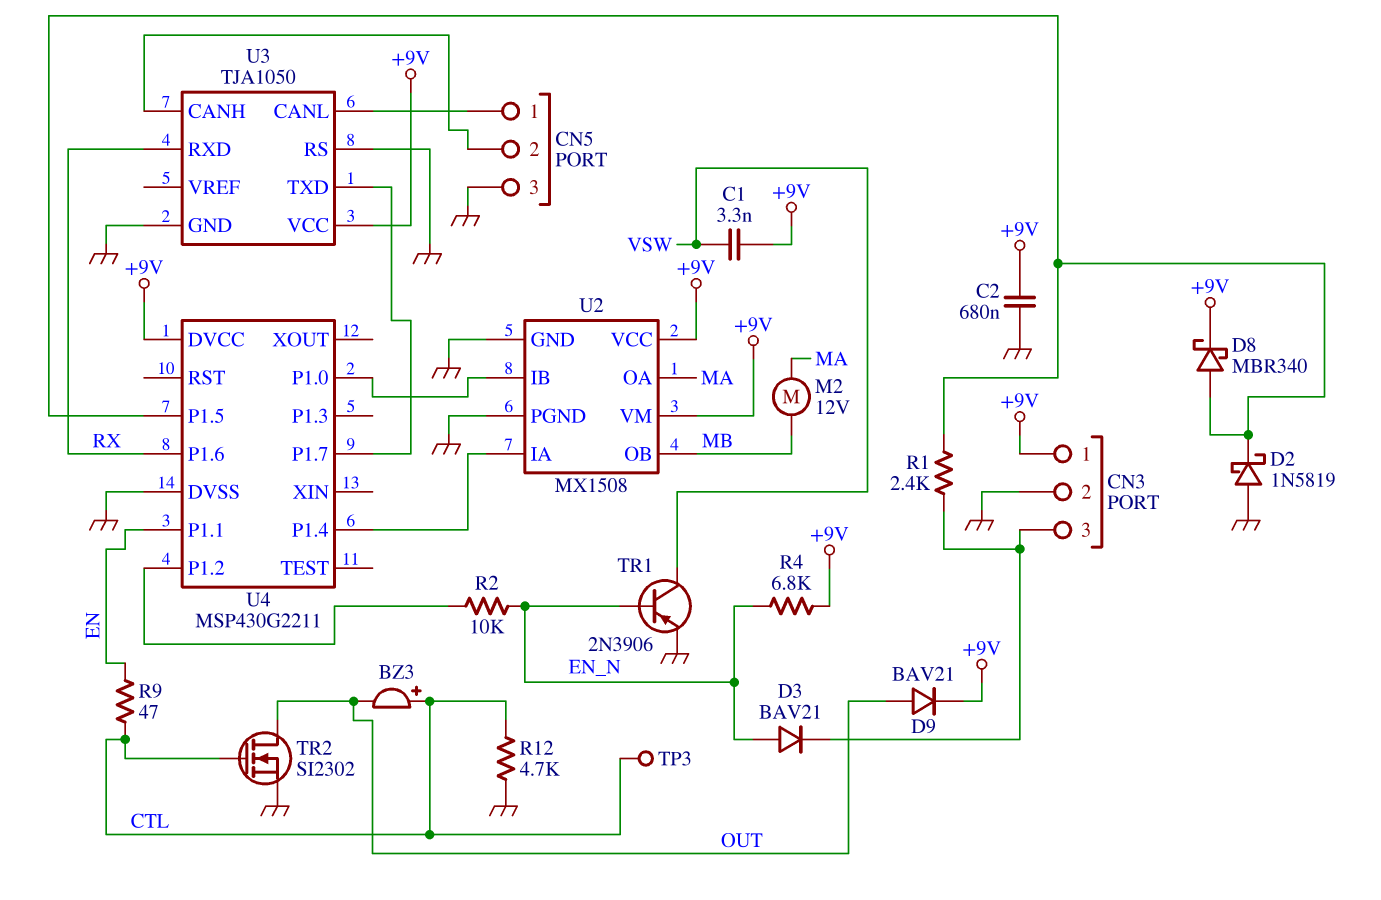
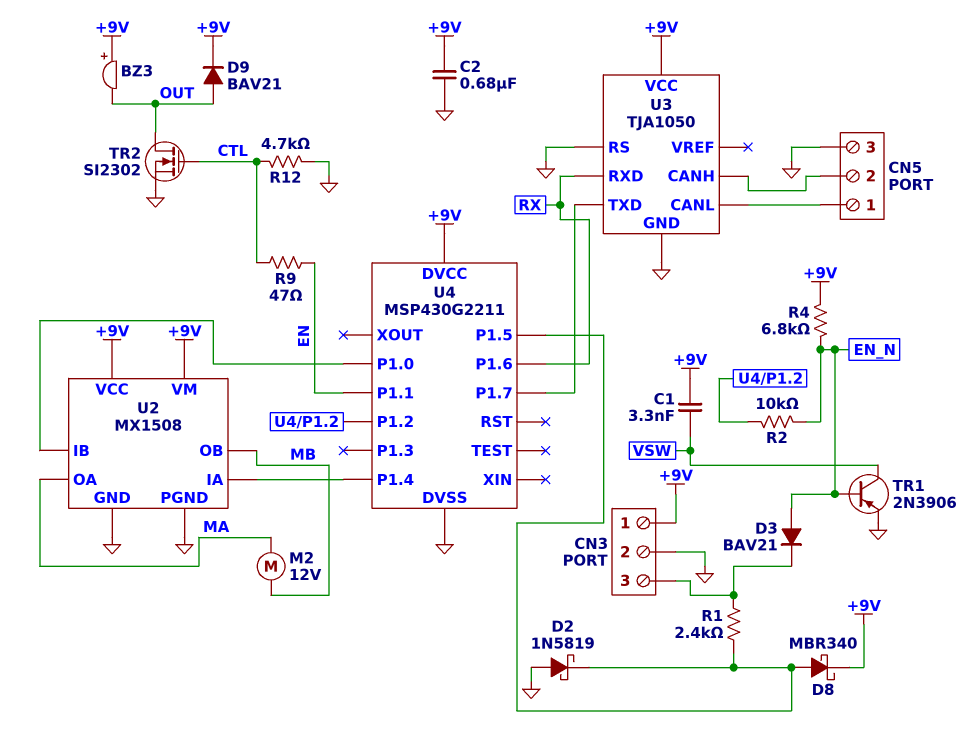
BZ3: buzzer (plus CTL, minus OUT) -> buzzer (plus +9V, minus OUT)
TP3: test point (CTL) -> none

